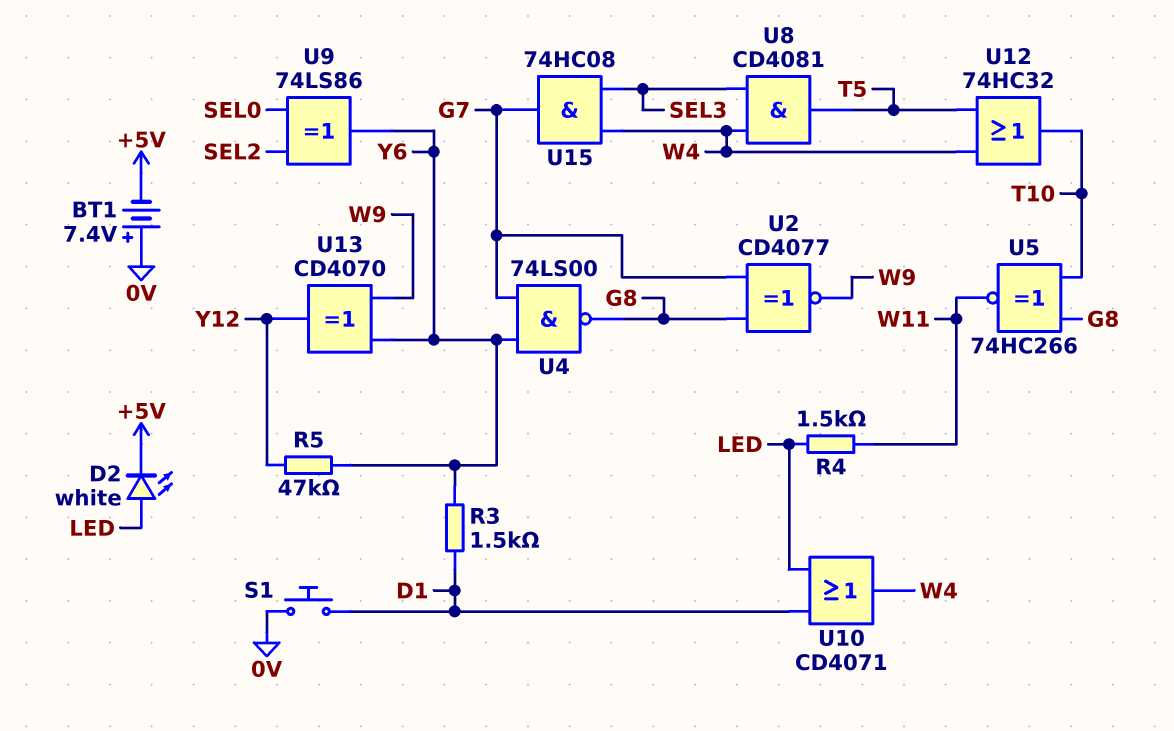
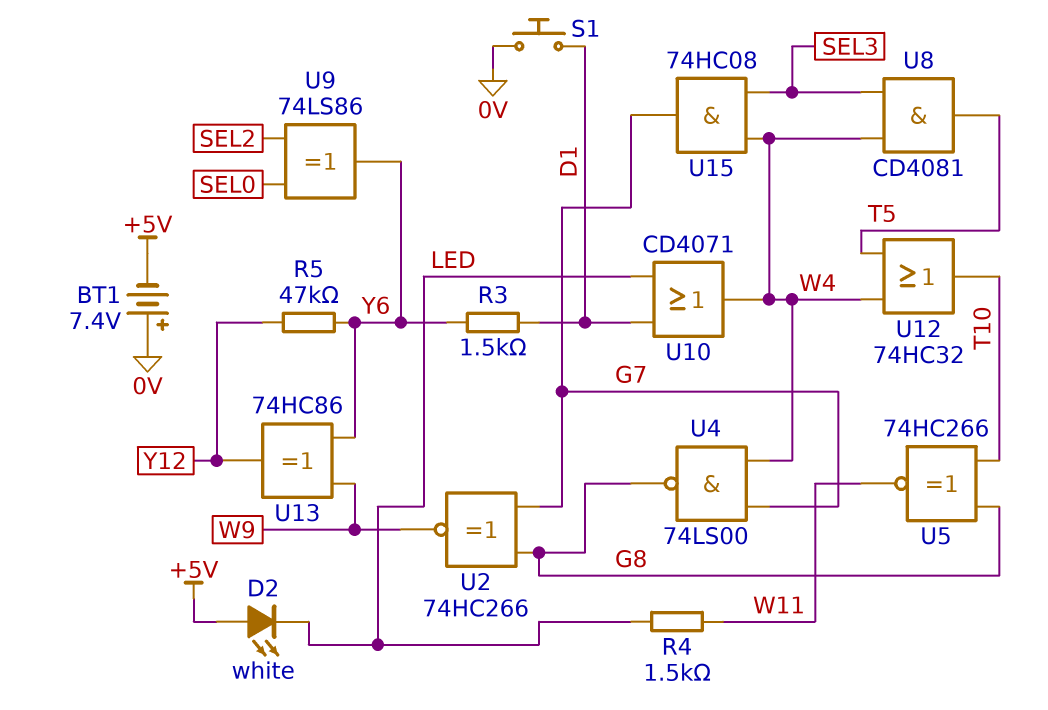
D2: LED white (A LED, K +5V) -> LED white (A +5V, K LED)
U2: XNOR CD4077 (in G7, in G8, out W9) -> XNOR 74HC266 (in G7, in G8, out W9)
U4: NAND 74LS00 (in G7, in Y6, out G8) -> NAND 74LS00 (in G7, in W4, out G8)
U13: XOR CD4070 (in W9, in Y6, out Y12) -> XOR 74HC86 (in W9, in Y6, out Y12)

